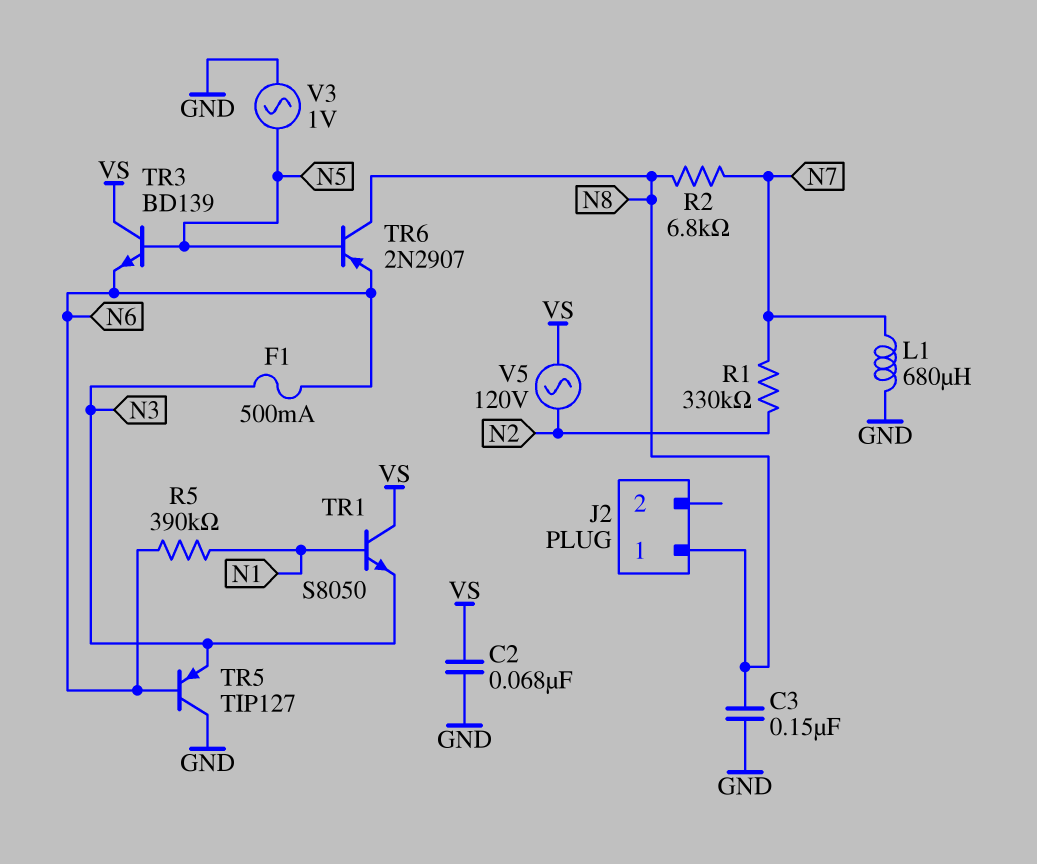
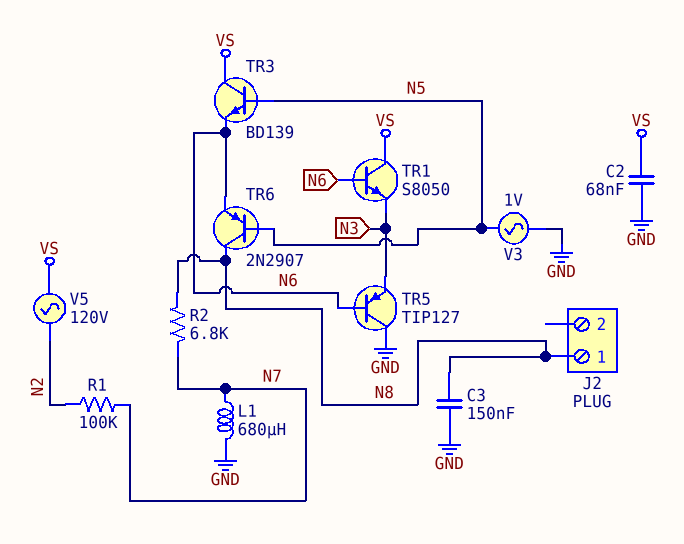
F1: 500mA (N3, N6) -> none
R1: 330k (N2, N7) -> 100k (N2, N7)
R5: 390k (N1, N6) -> none
TR1: NPN S8050 (B N1, C VS, E N3) -> NPN S8050 (B N6, C VS, E N3)

